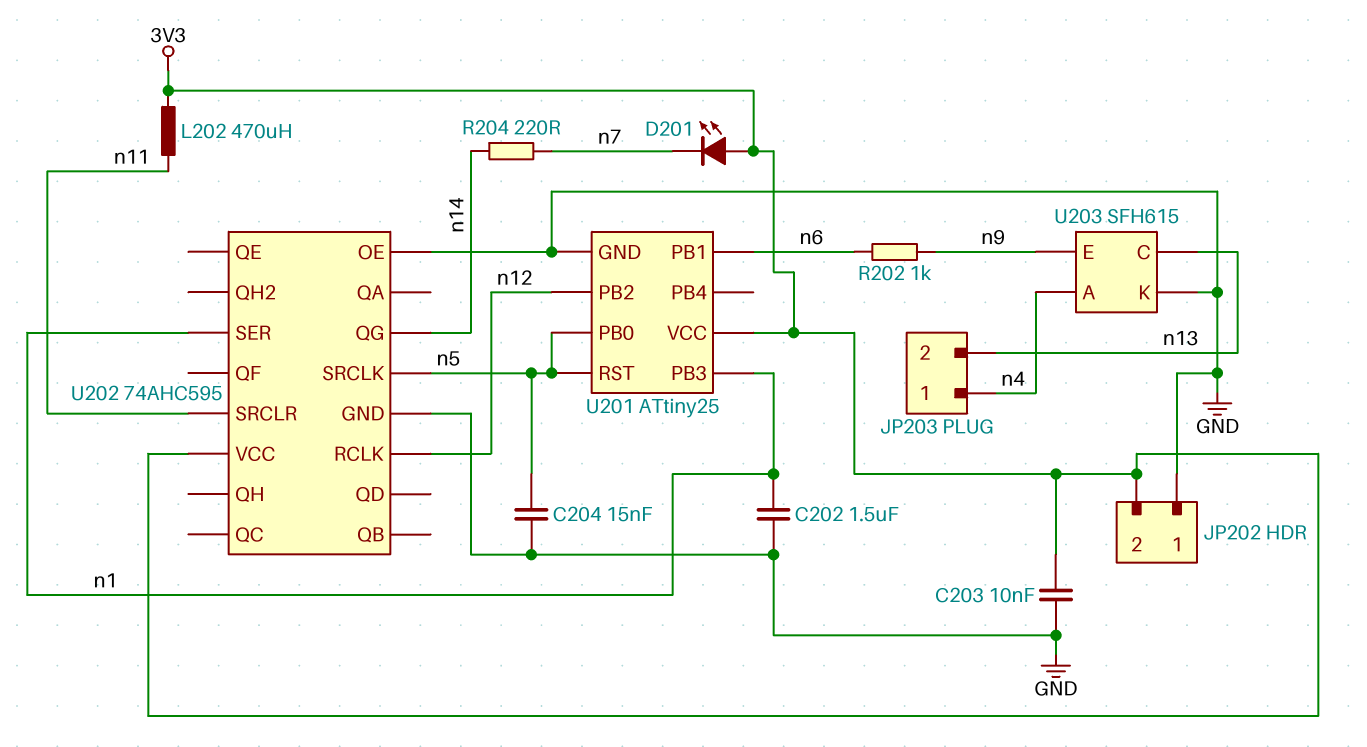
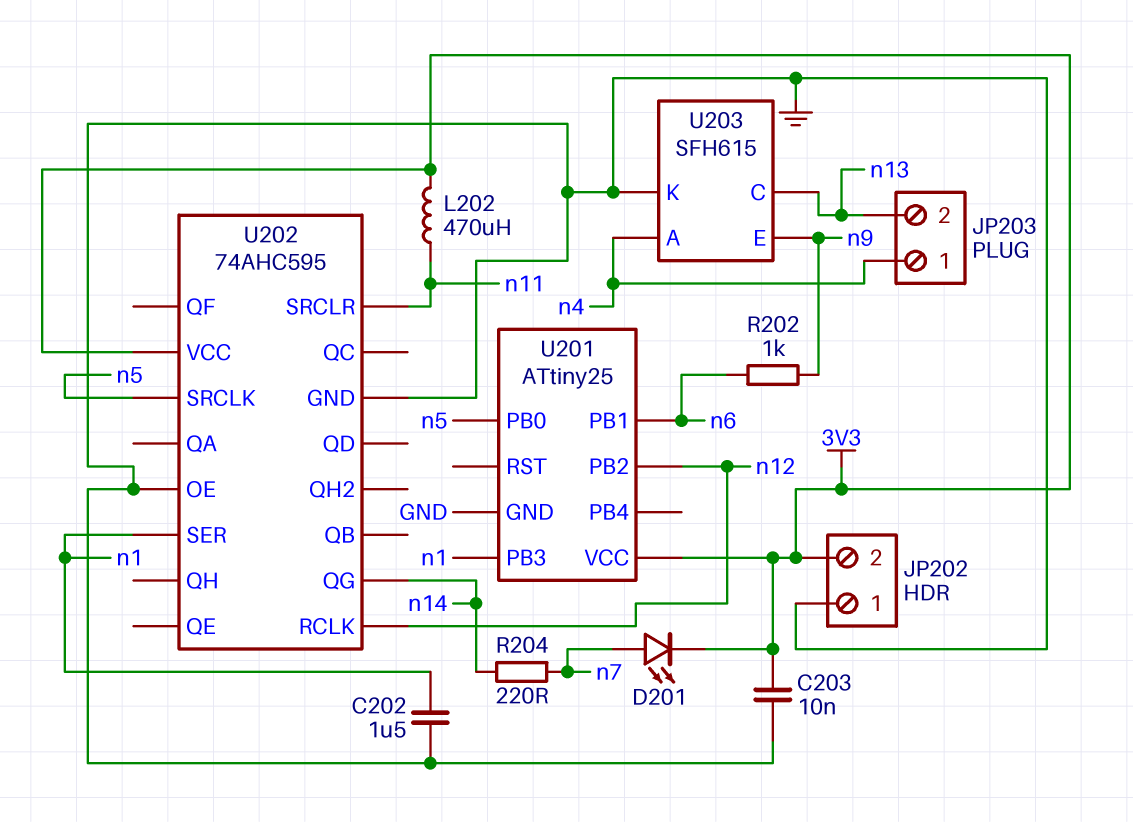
C204: 15nF (GND, n5) -> none
D201: LED (A 3V3, K n7) -> LED (A n7, K 3V3)
U201 pin RST: n5 -> none

